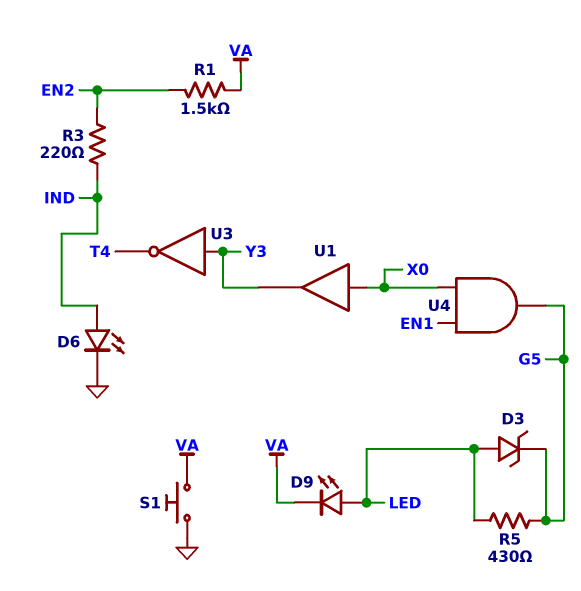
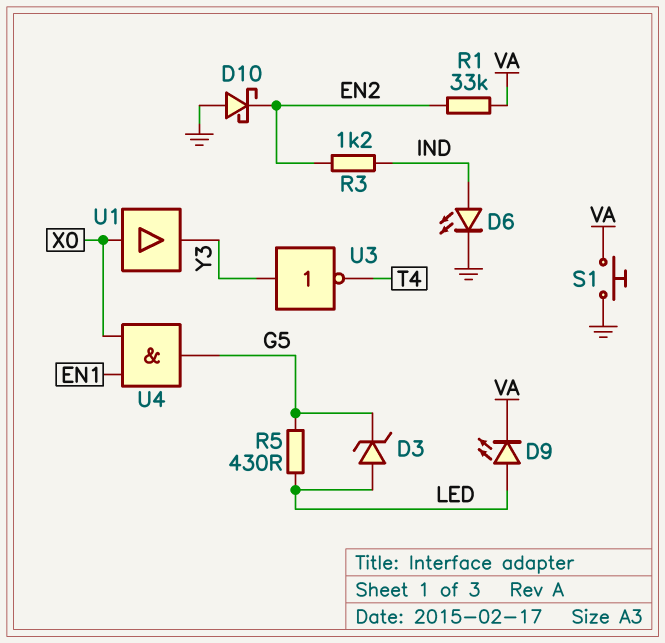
D10: none -> schottky (A GND, K EN2)
R1: 1.5k (EN2, VA) -> 33k (EN2, VA)
R3: 220 (EN2, IND) -> 1.2k (EN2, IND)

